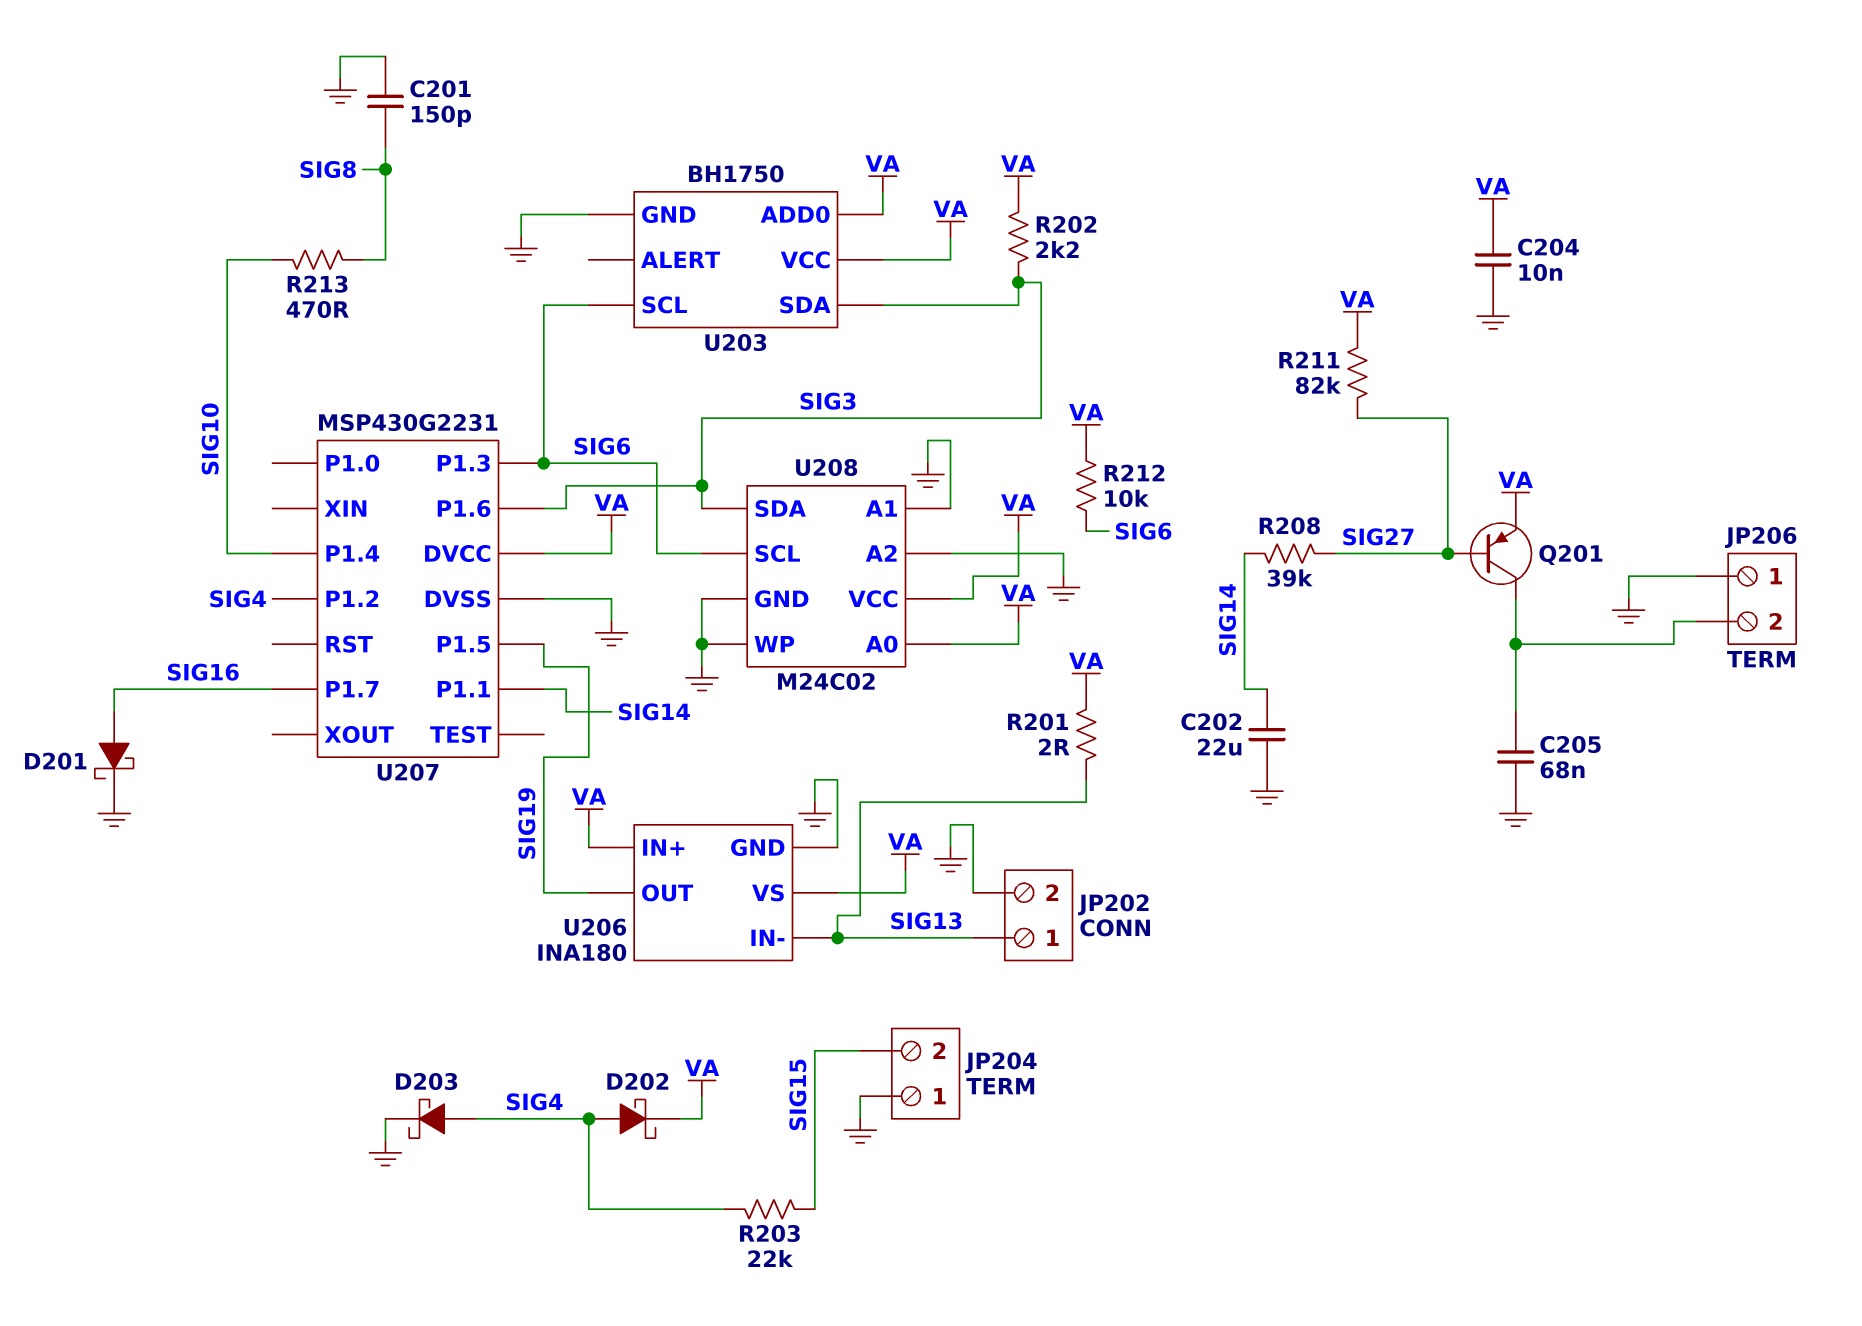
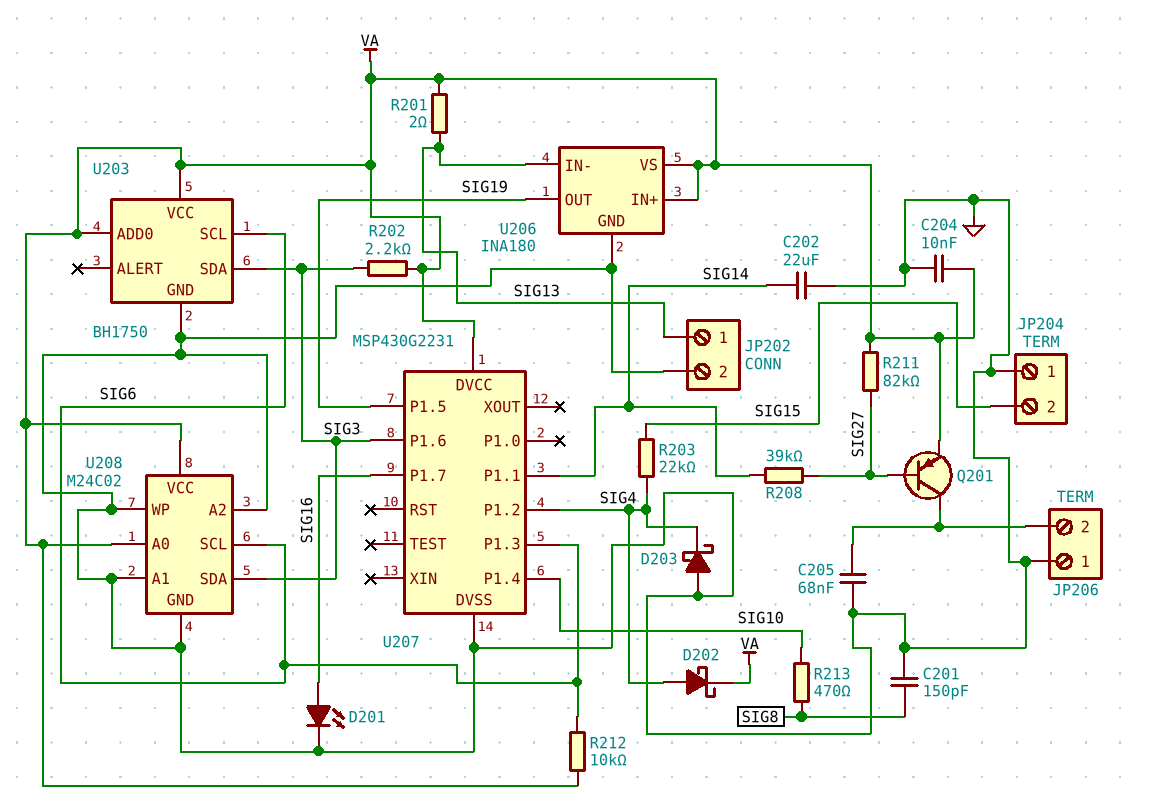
D201: schottky (A SIG16, K GND) -> LED (A SIG16, K GND)
D203: schottky (A SIG4, K GND) -> schottky (A GND, K SIG4)

